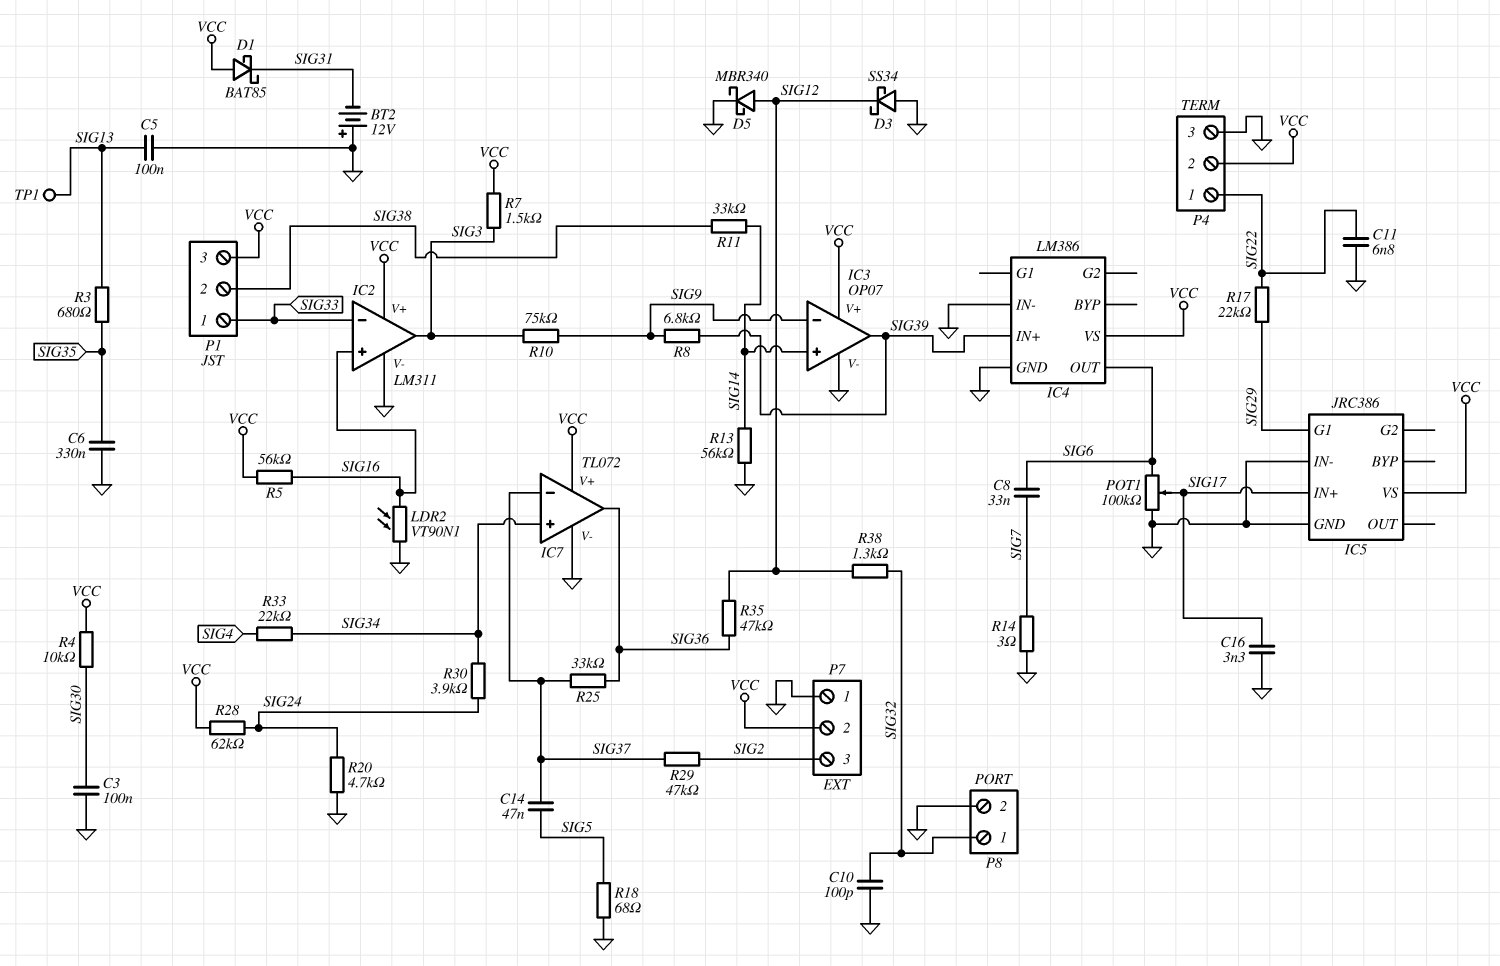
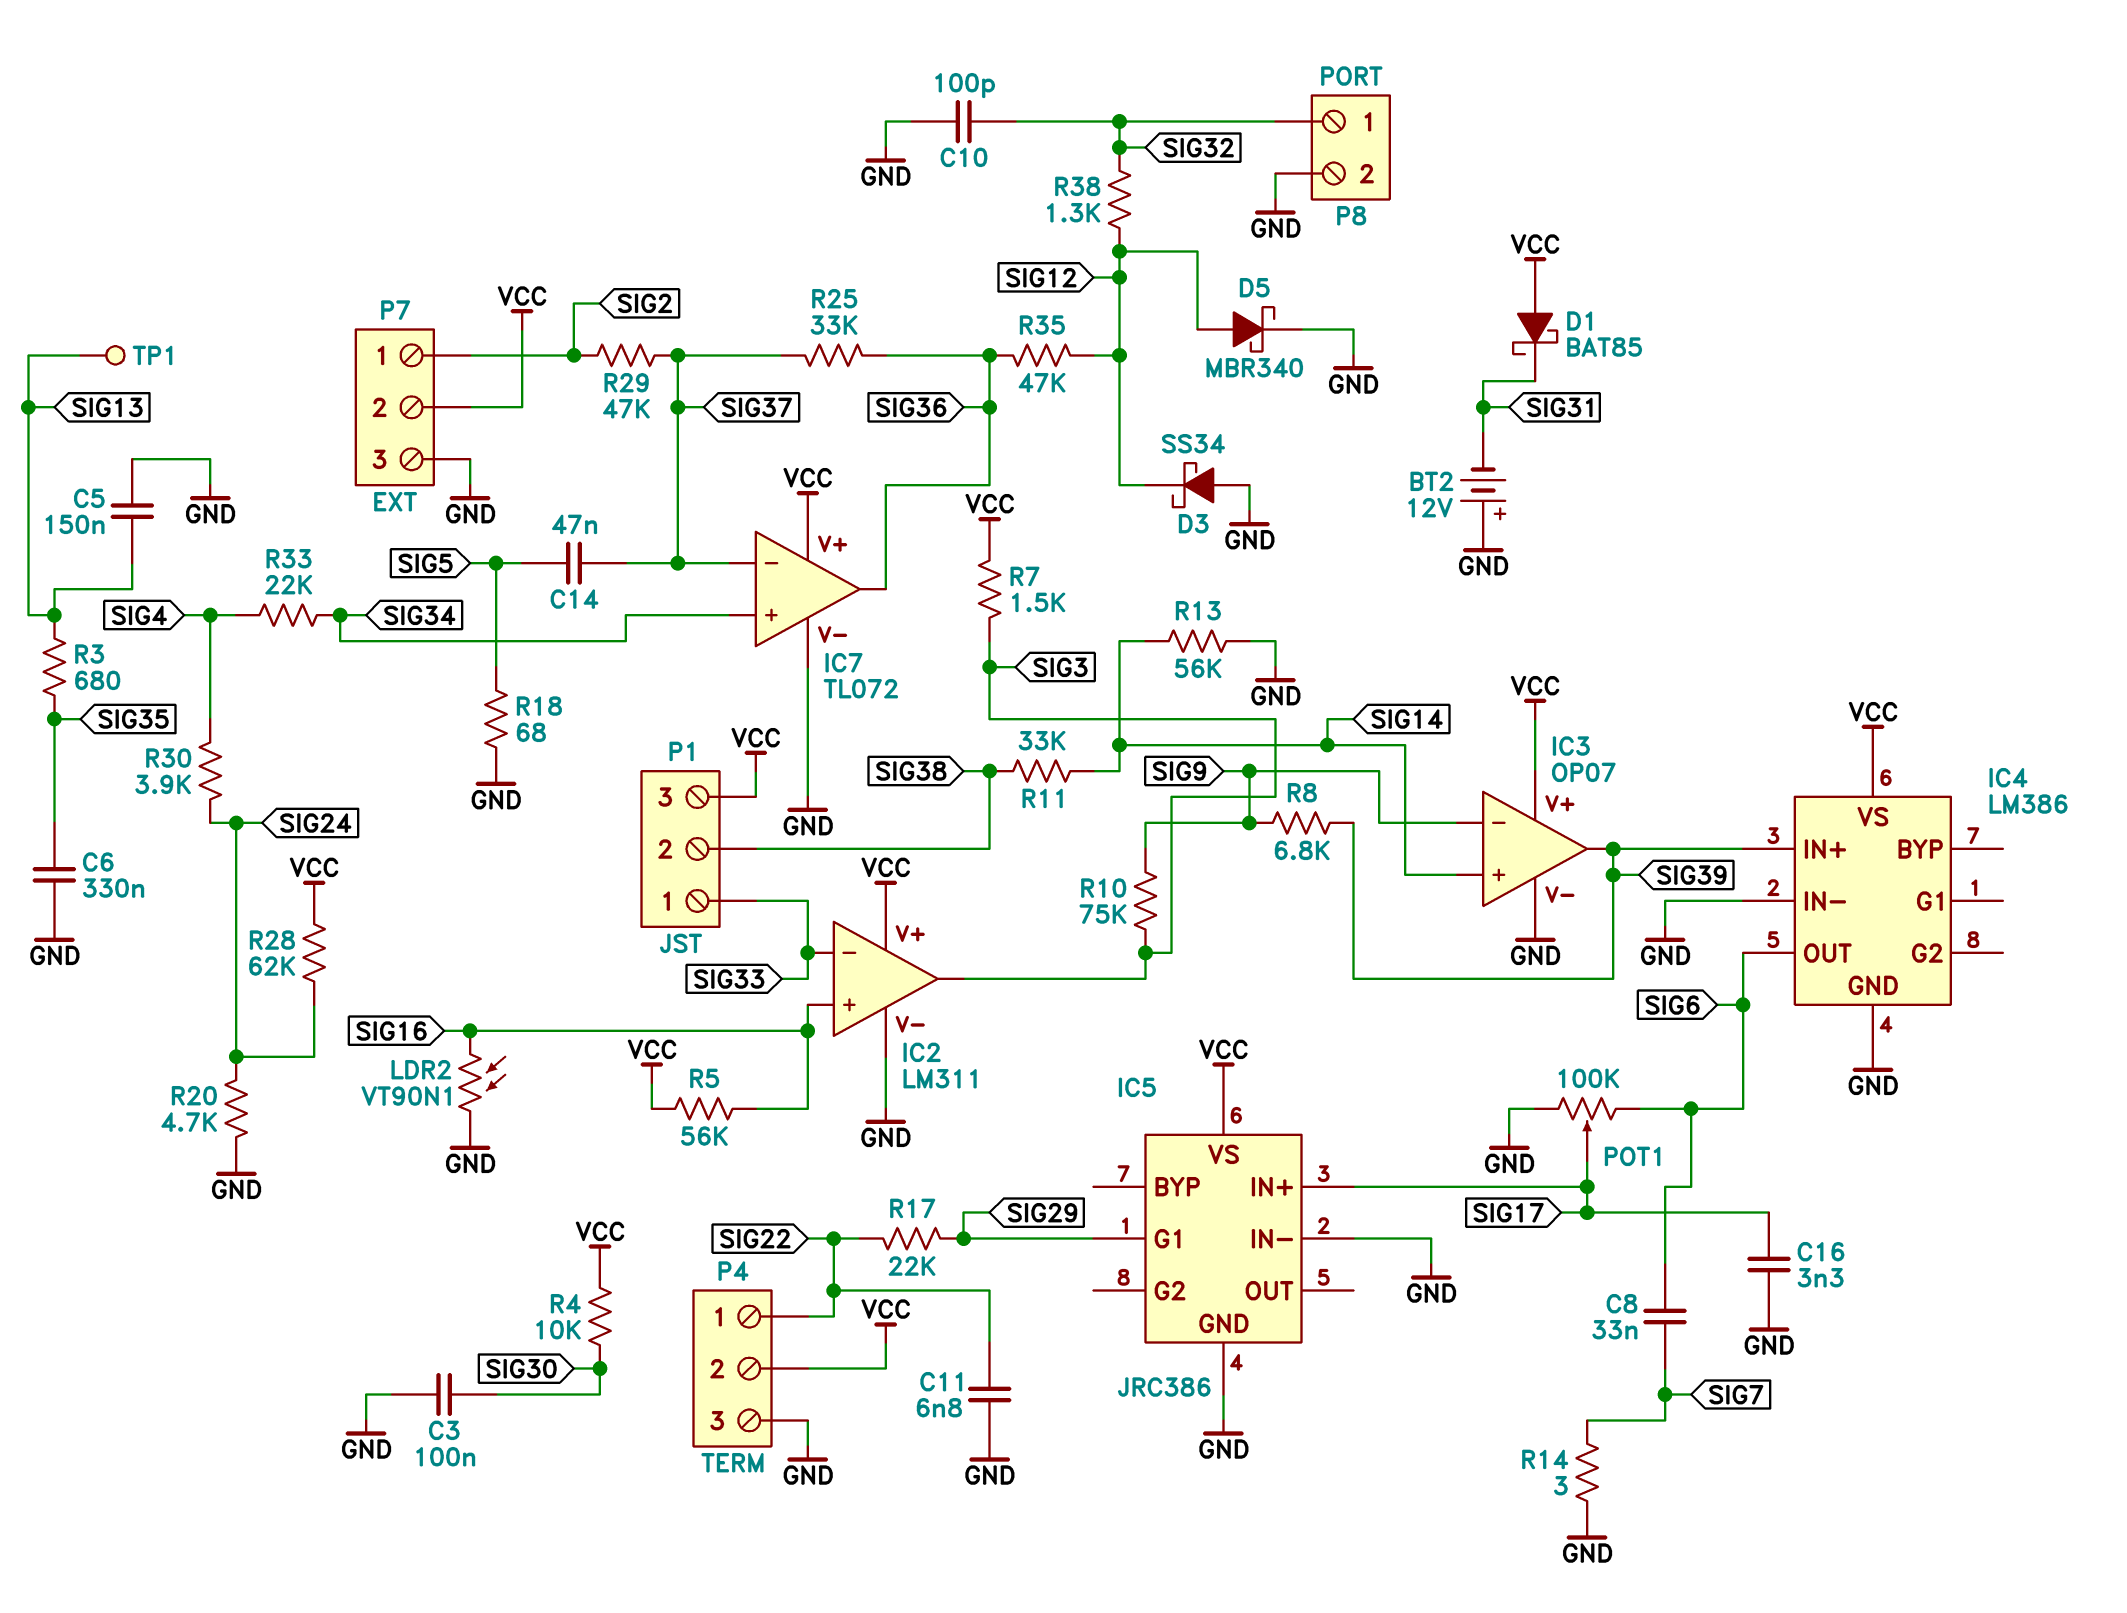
C5: 100nF (GND, SIG13) -> 150nF (GND, SIG13)
P7 pin 1: GND -> SIG2
P7 pin 3: SIG2 -> GND
R30: 3.9k (SIG24, SIG34) -> 3.9k (SIG4, SIG24)

